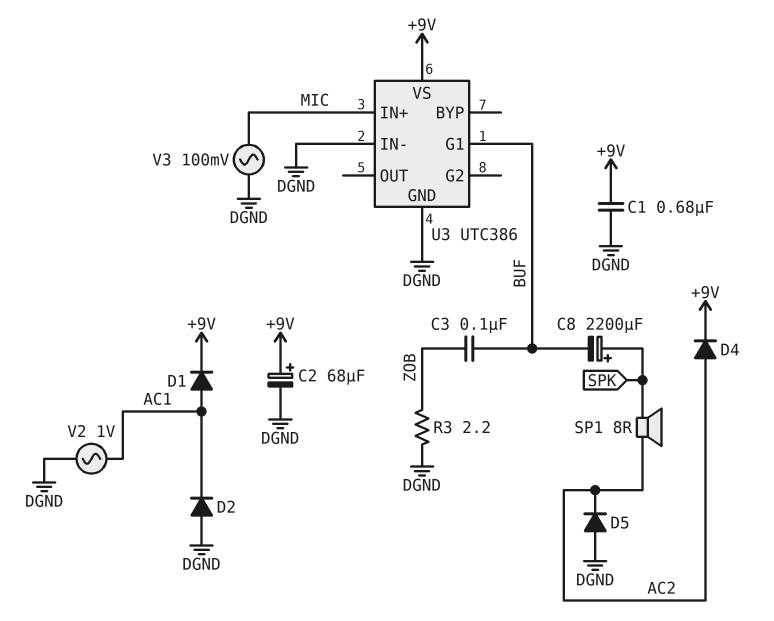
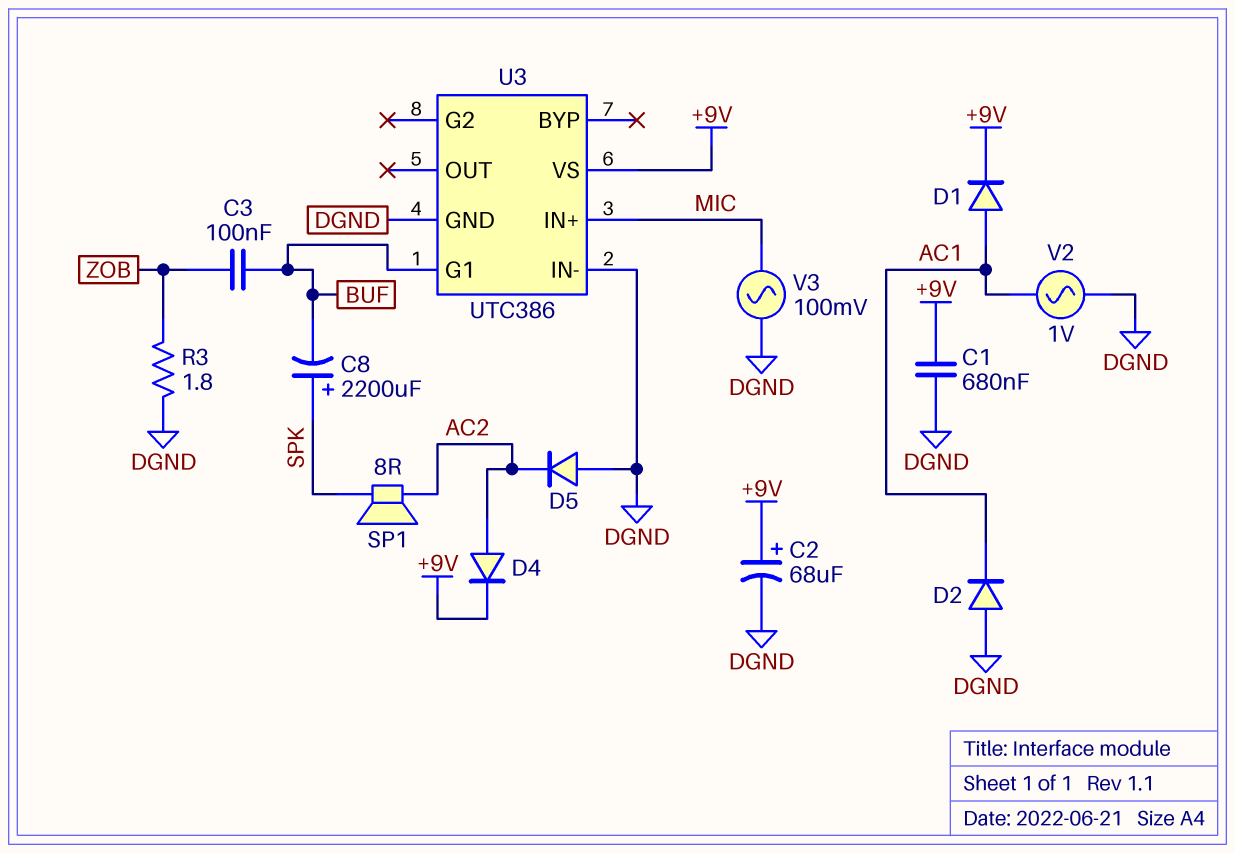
R3: 2.2 (DGND, ZOB) -> 1.8 (DGND, ZOB)

